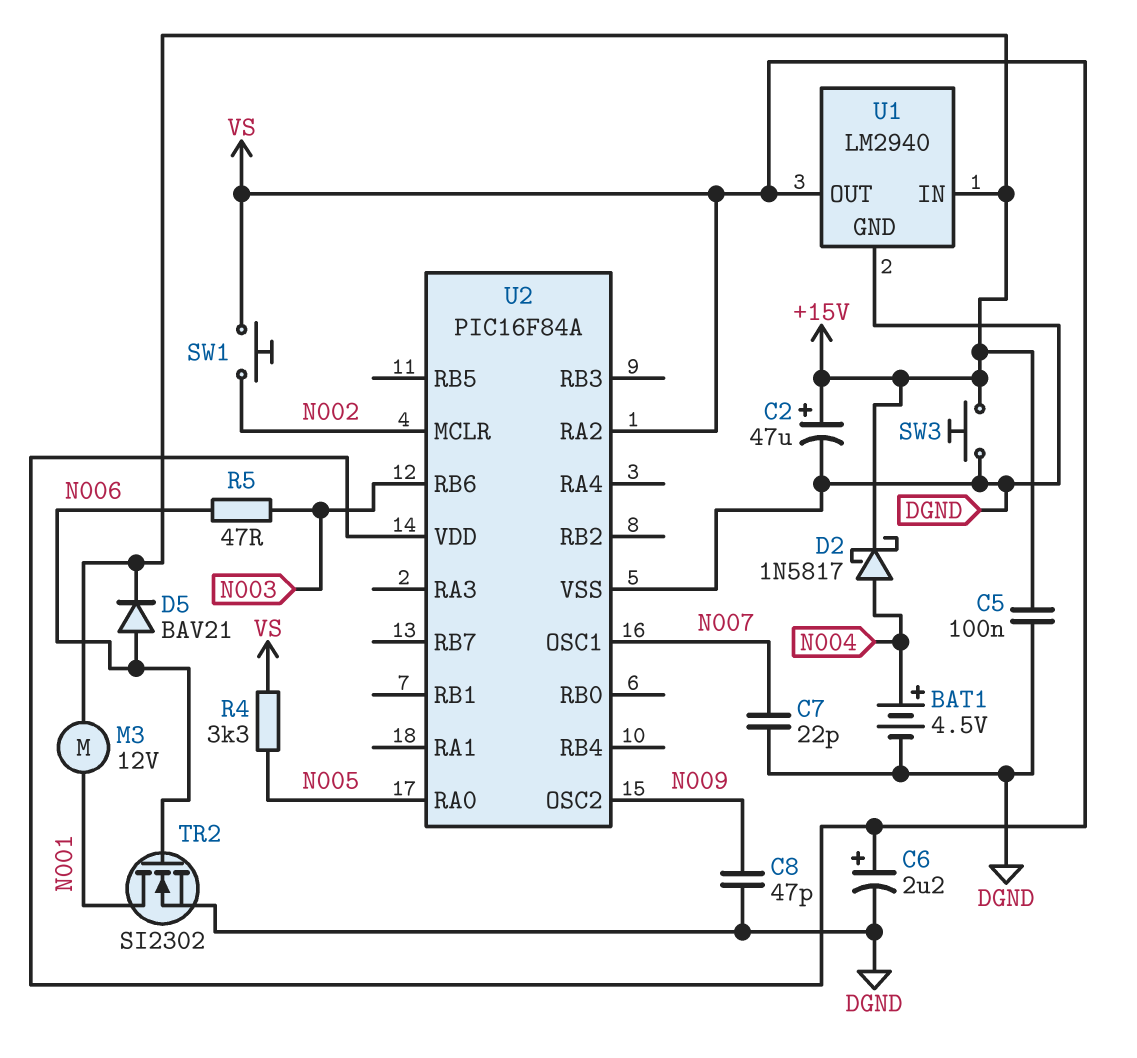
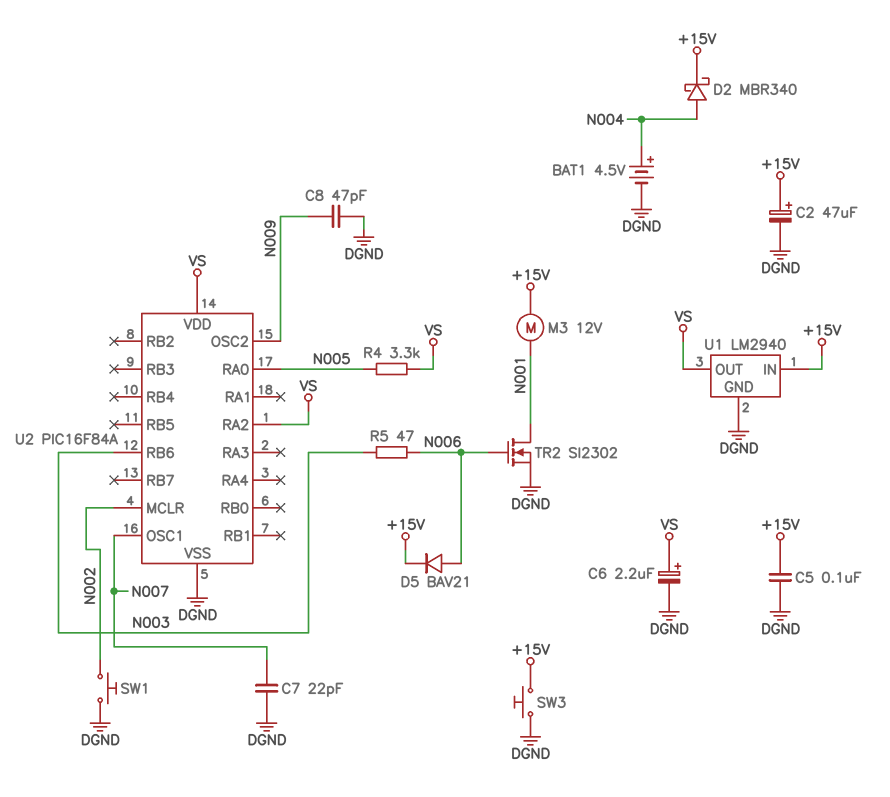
D2: schottky 1N5817 (A N004, K +15V) -> schottky MBR340 (A N004, K +15V)
SW1: button (N002, VS) -> button (DGND, N002)

